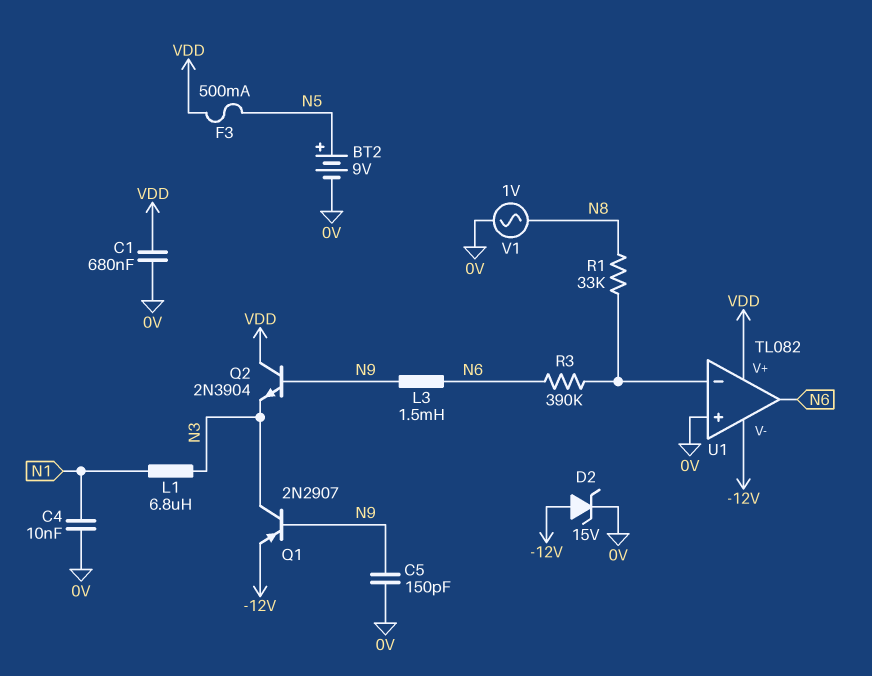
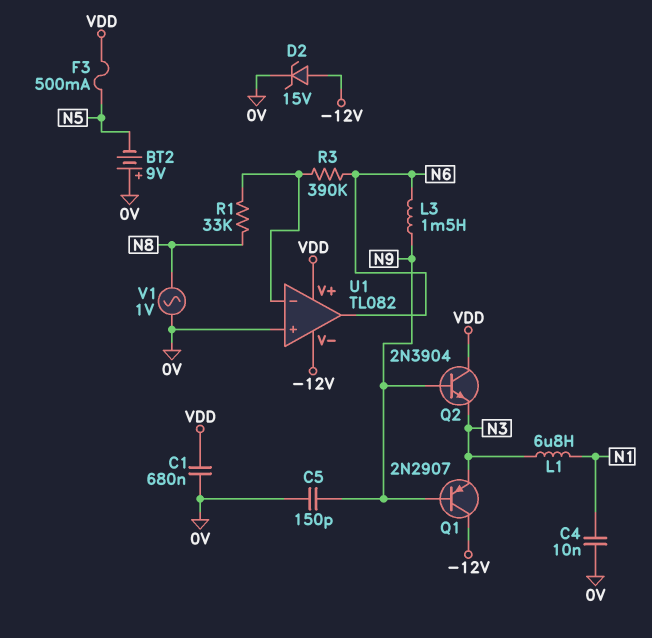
BT2: 9V (plus N5, minus 0V) -> 9V (plus 0V, minus N5)
Q1: PNP 2N2907 (B N9, C N3, E -12V) -> PNP 2N2907 (B N9, C -12V, E N3)

